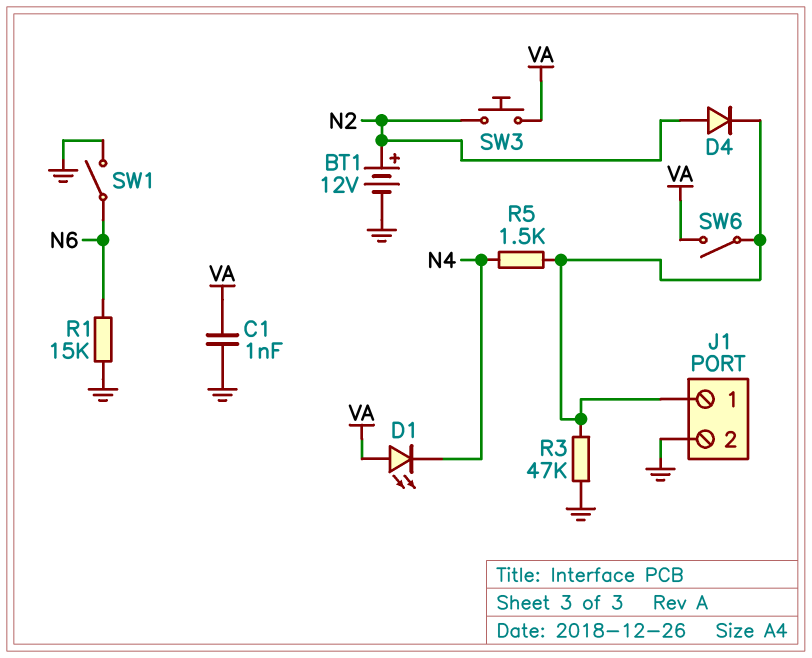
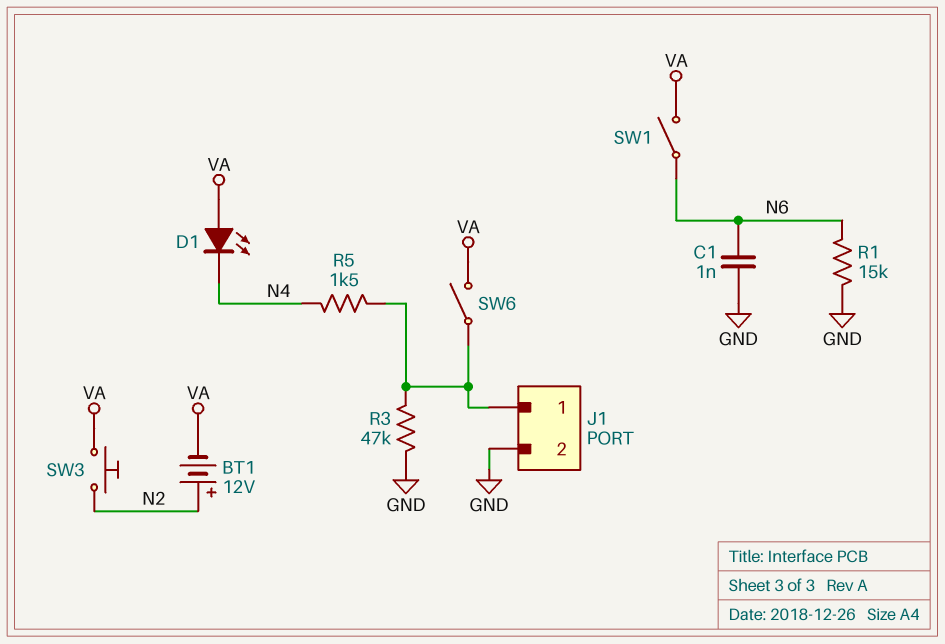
BT1: 12V (plus N2, minus GND) -> 12V (plus N2, minus VA)
C1: 1nF (GND, VA) -> 1nF (GND, N6)
D4: diode (A N2, K J1/1) -> none
SW1: switch (GND, N6) -> switch (N6, VA)

